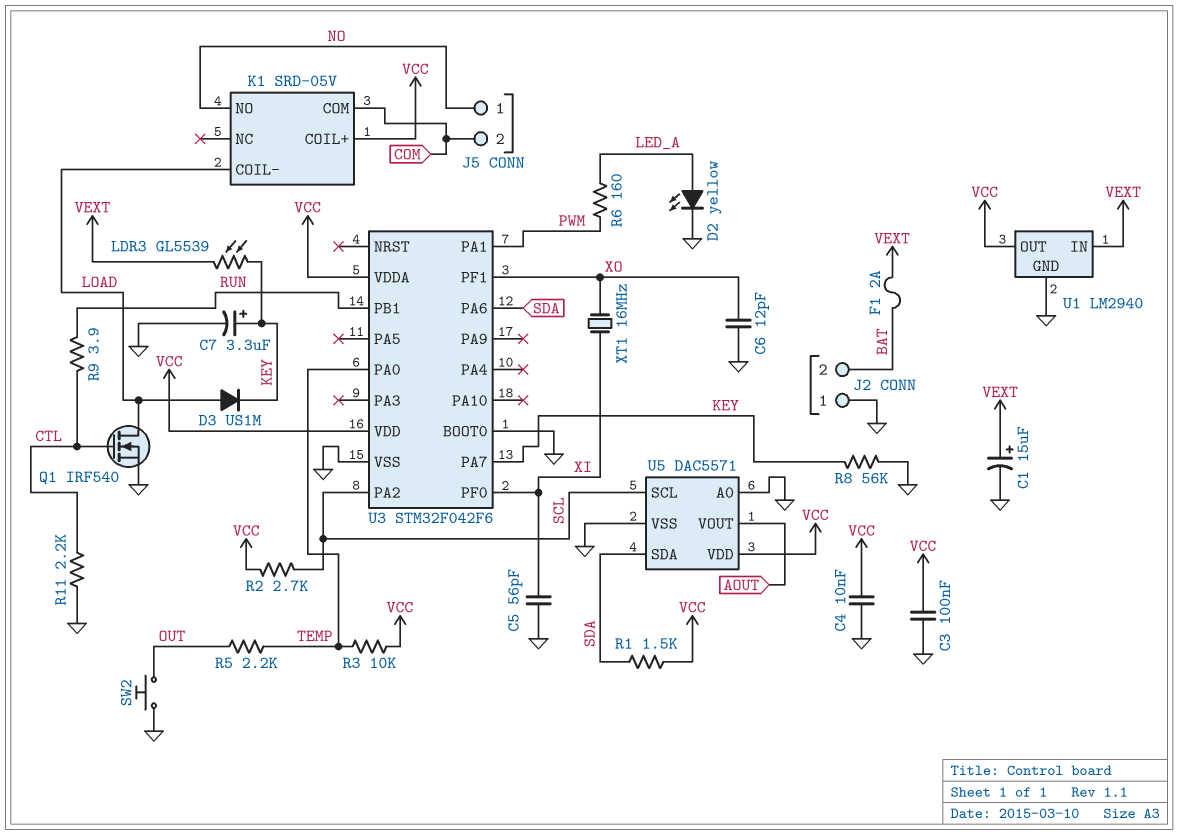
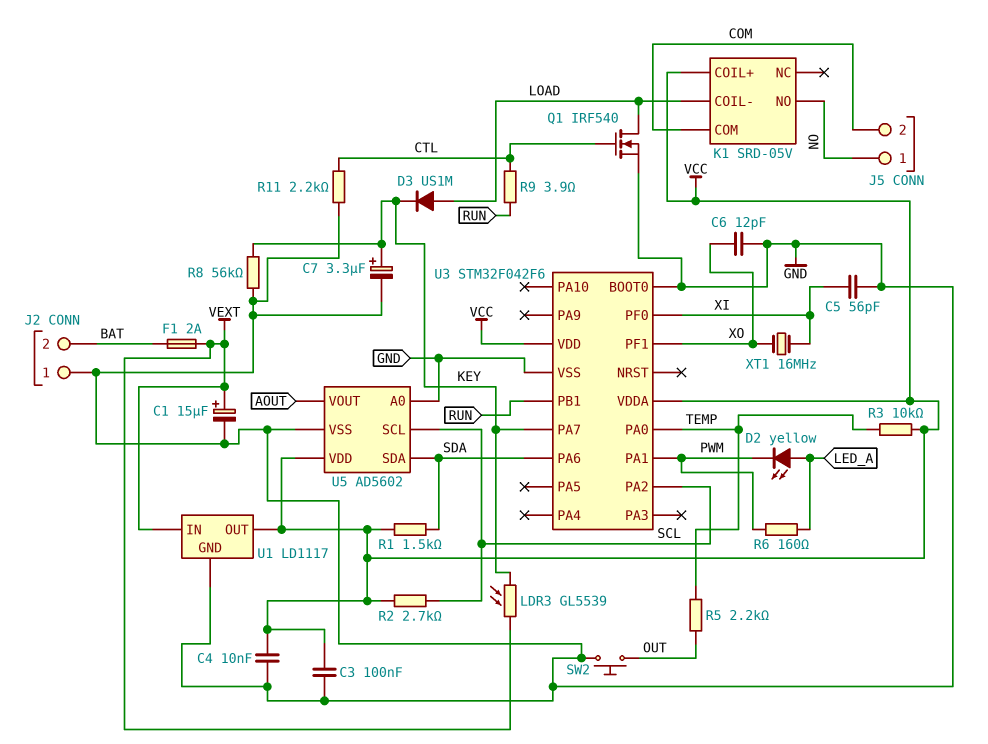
D2: LED yellow (A LED_A, K GND) -> LED yellow (A LED_A, K PWM)
U1: LM2940 -> LD1117
U5: DAC5571 -> AD5602

